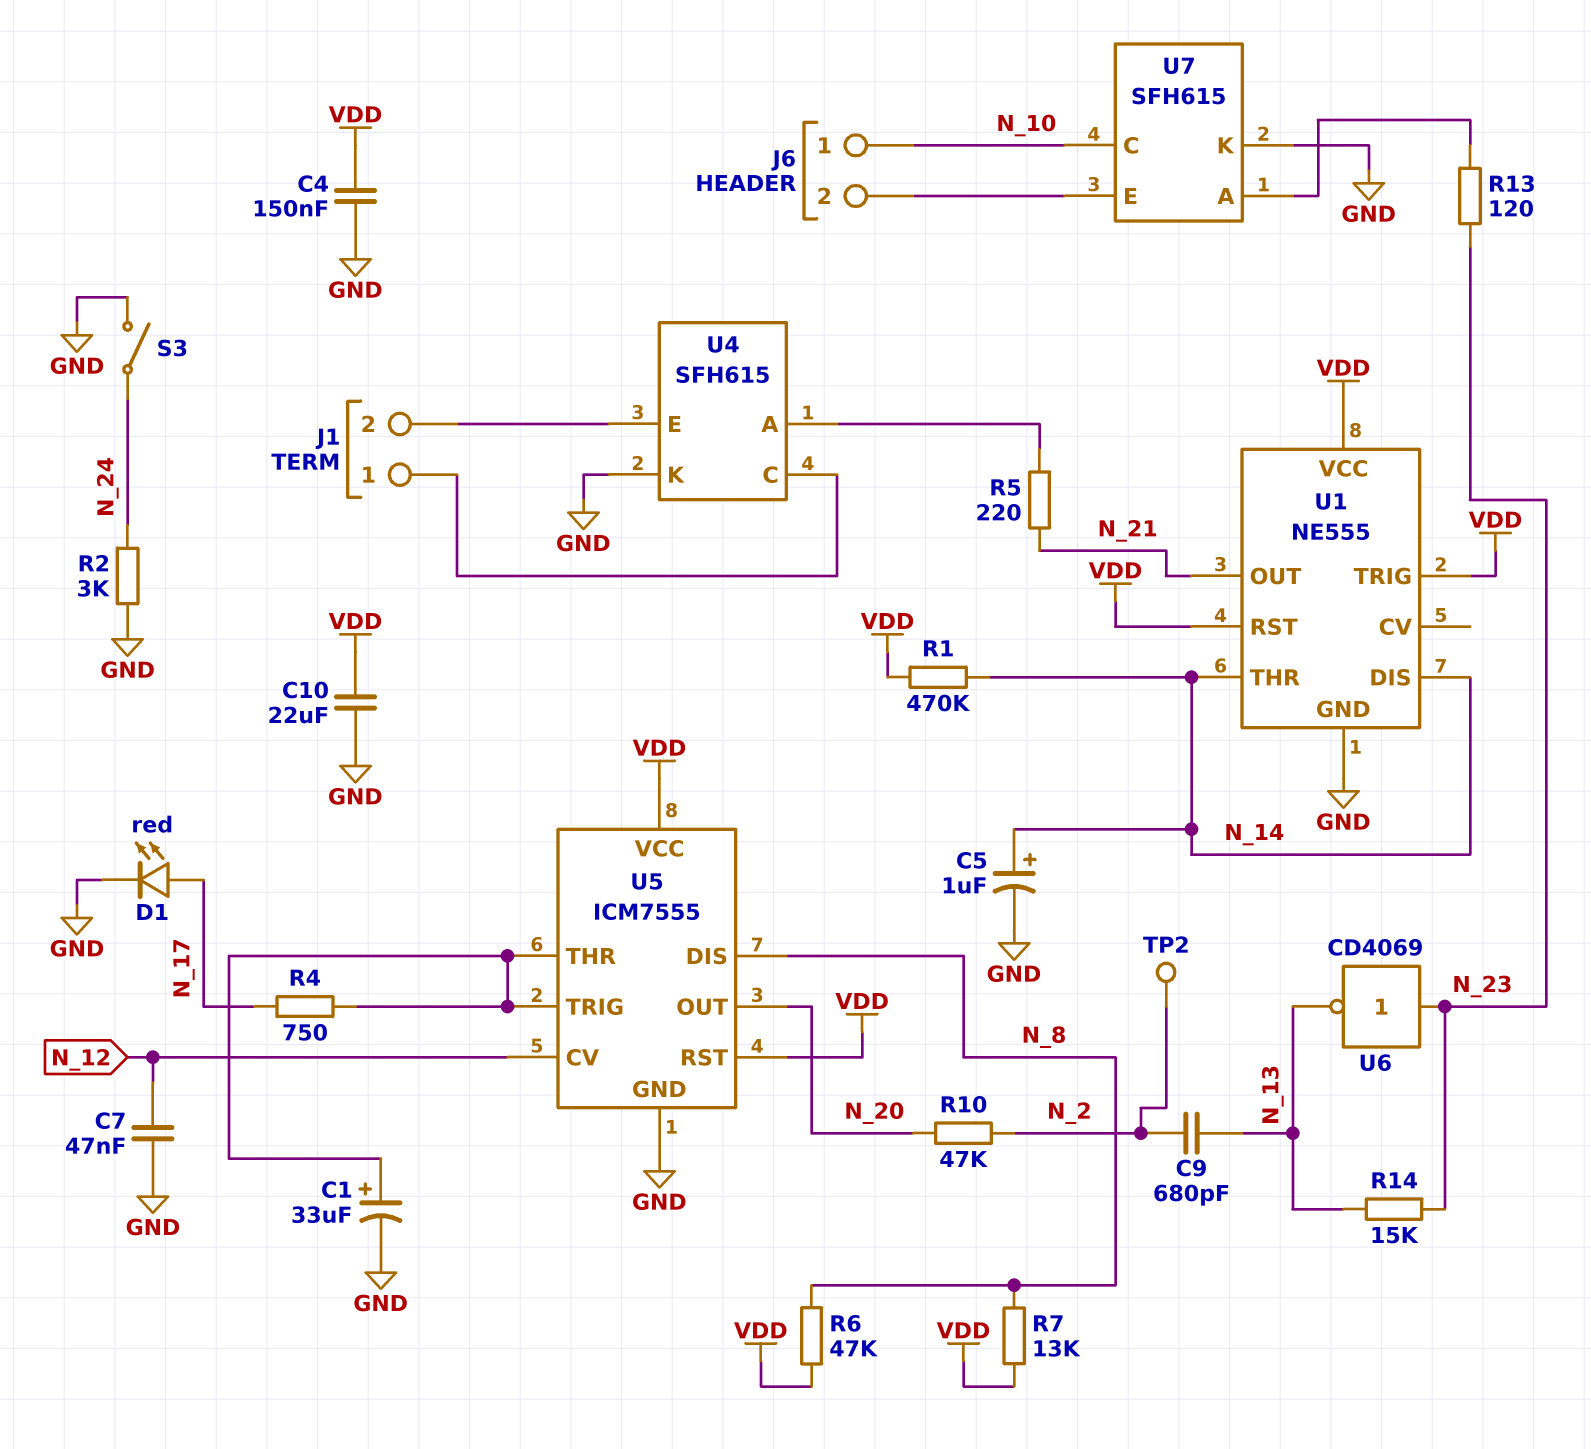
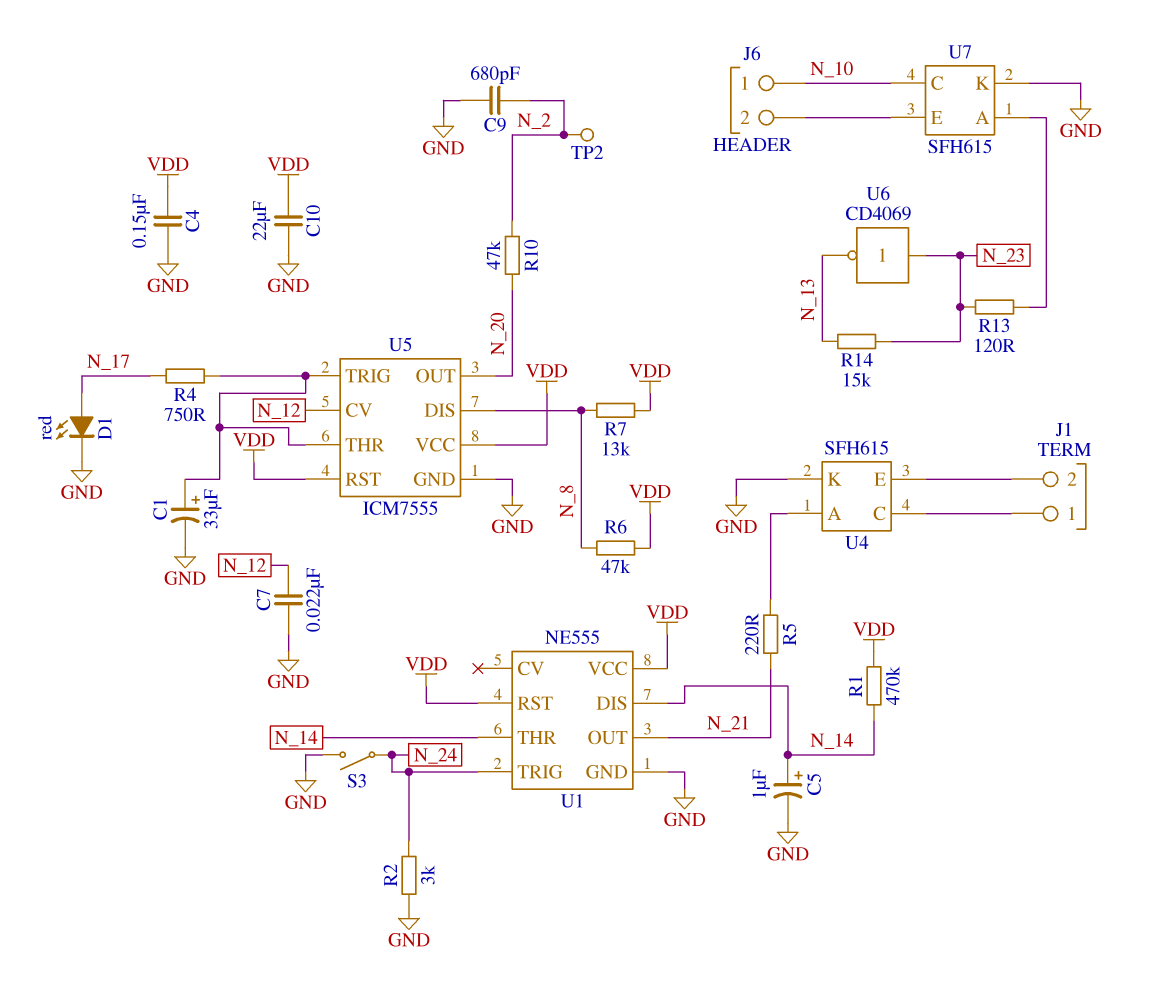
C7: 47nF (GND, N_12) -> 22nF (GND, N_12)
C9: 680pF (N_2, N_13) -> 680pF (GND, N_2)
U1 pin TRIG: VDD -> N_24

